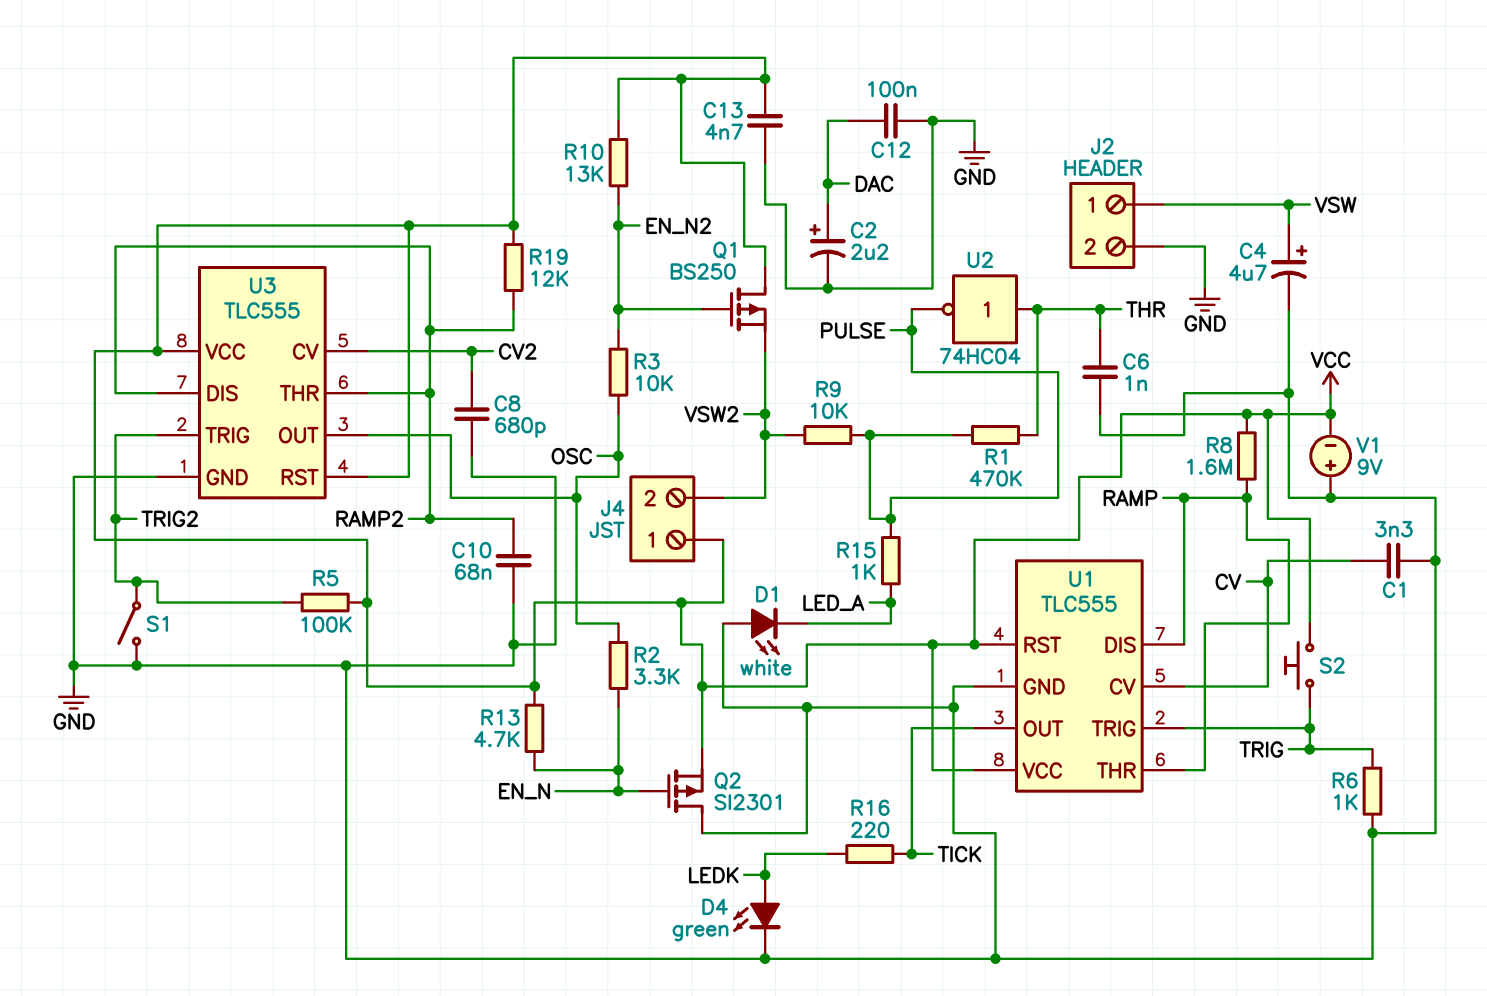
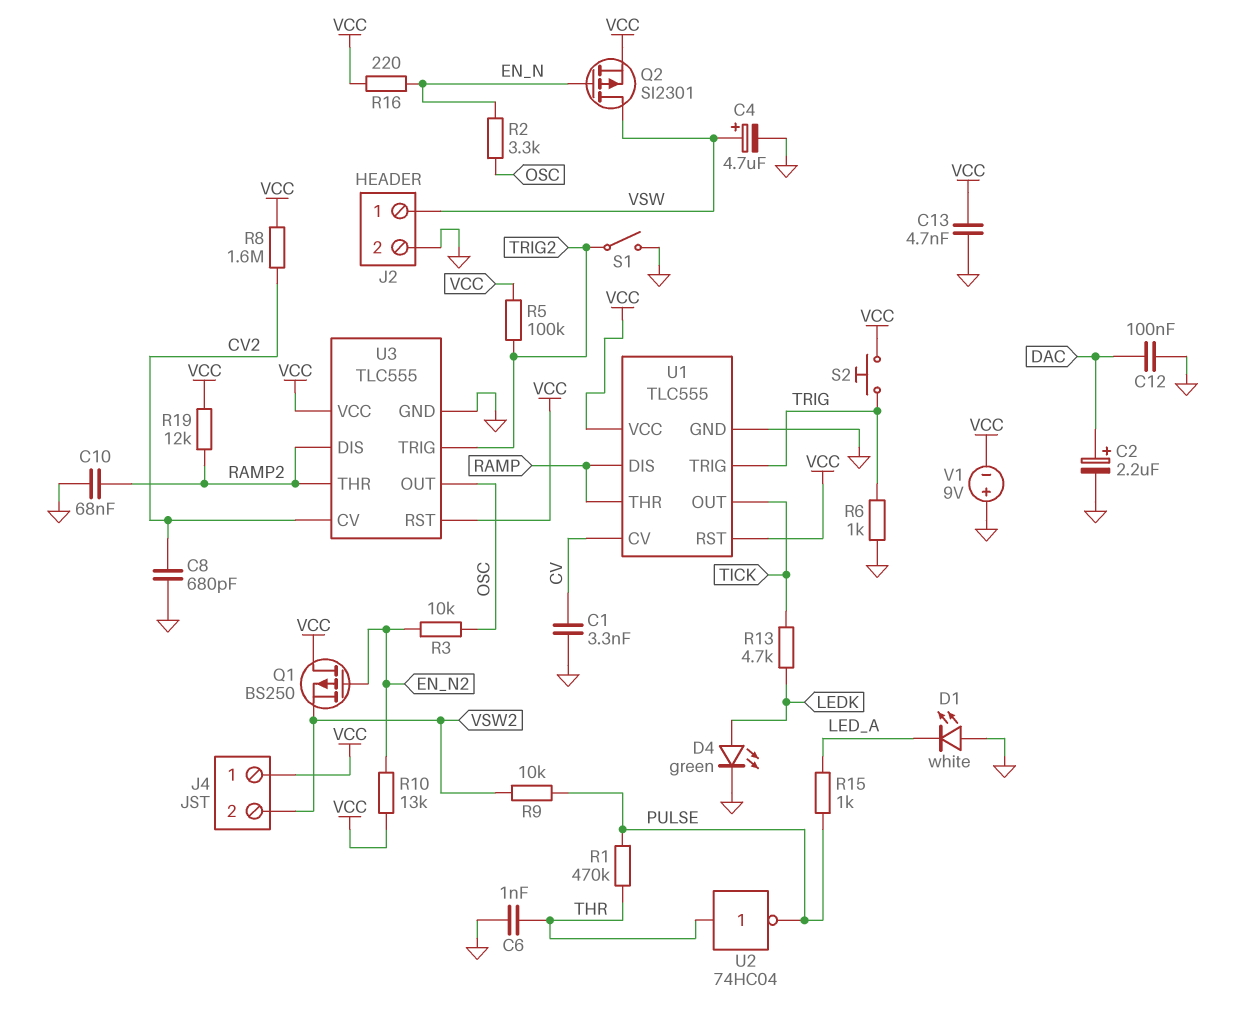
Q2: PMOS SI2301 (G EN_N, D GND, S VCC) -> PMOS SI2301 (G EN_N, D VSW, S VCC)
R8: 1.6M (RAMP, VCC) -> 1.6M (CV2, VCC)
R13: 4.7k (EN_N, VCC) -> 4.7k (LEDK, TICK)
R16: 220 (LEDK, TICK) -> 220 (EN_N, VCC)

